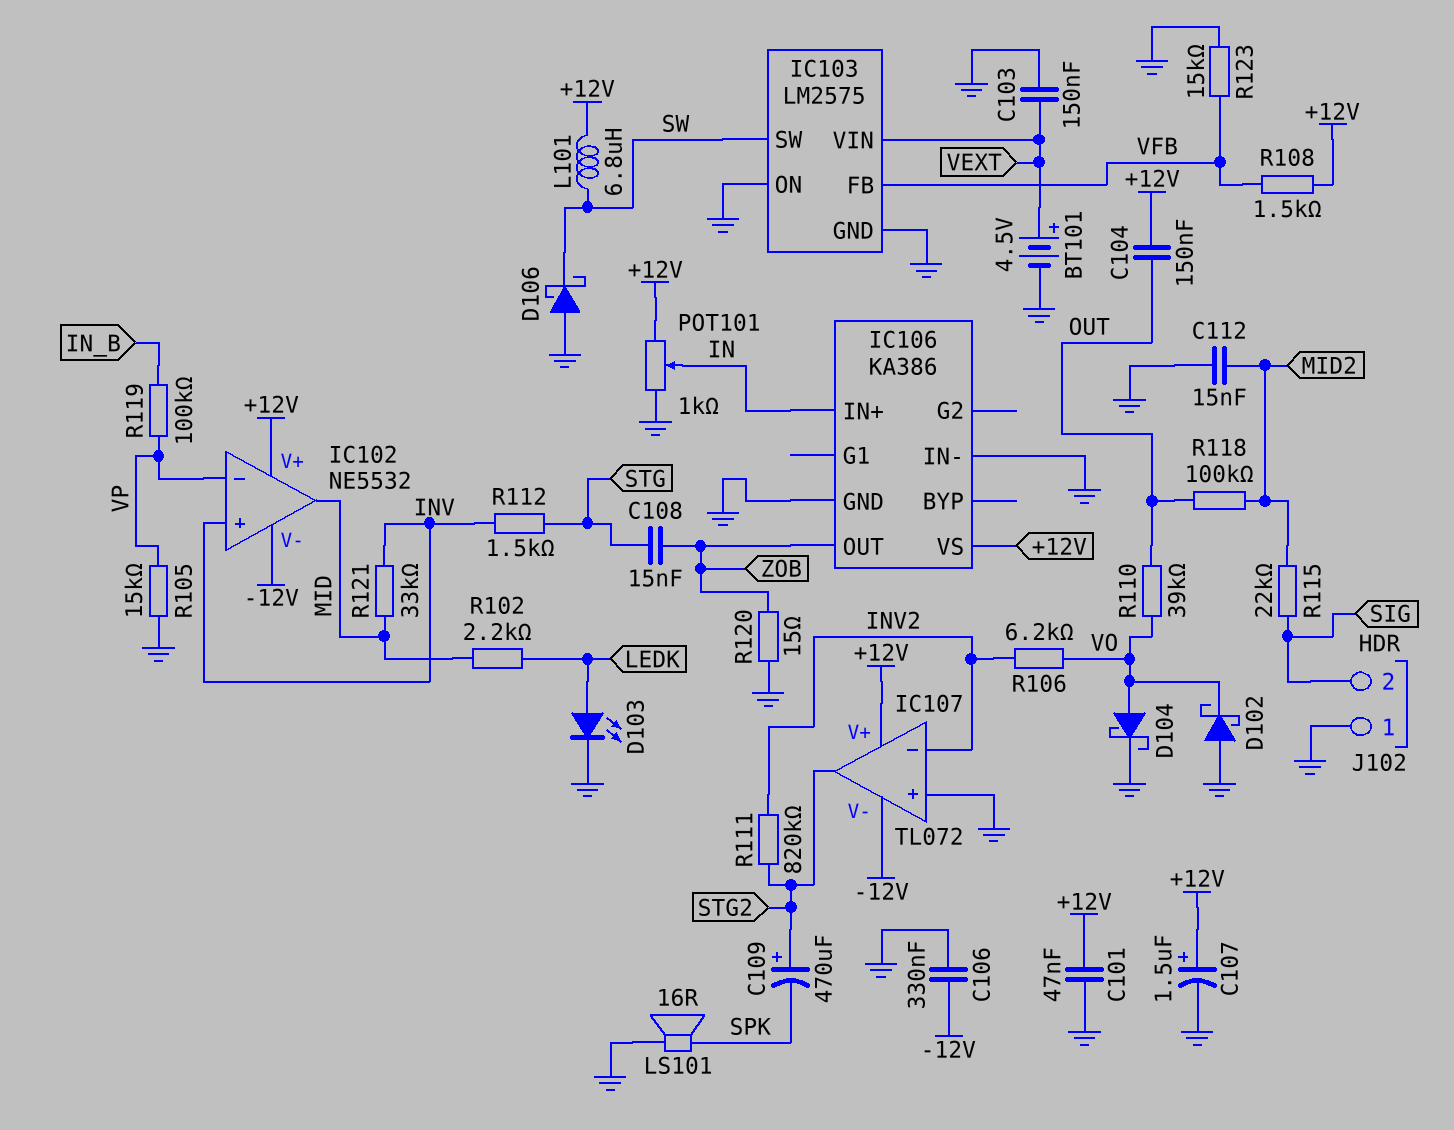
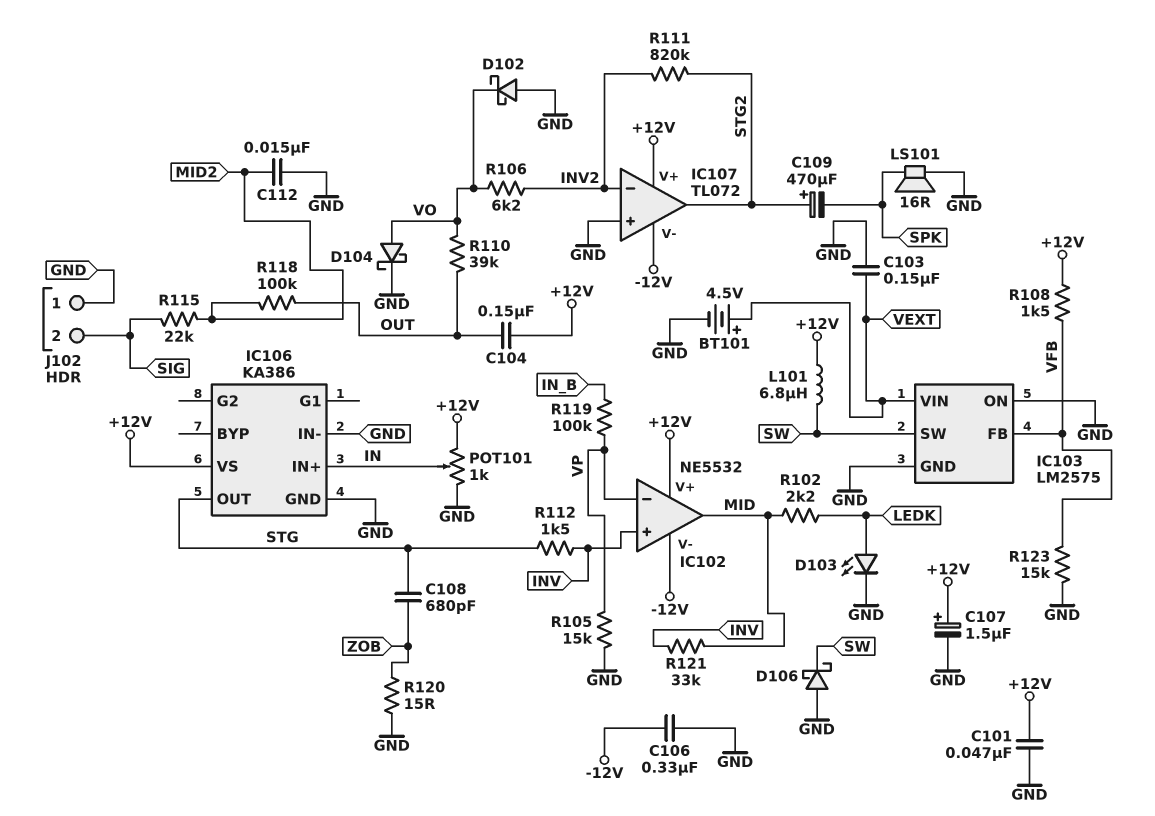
C108: 15nF (STG, ZOB) -> 680pF (STG, ZOB)
IC106 pin OUT: ZOB -> STG

